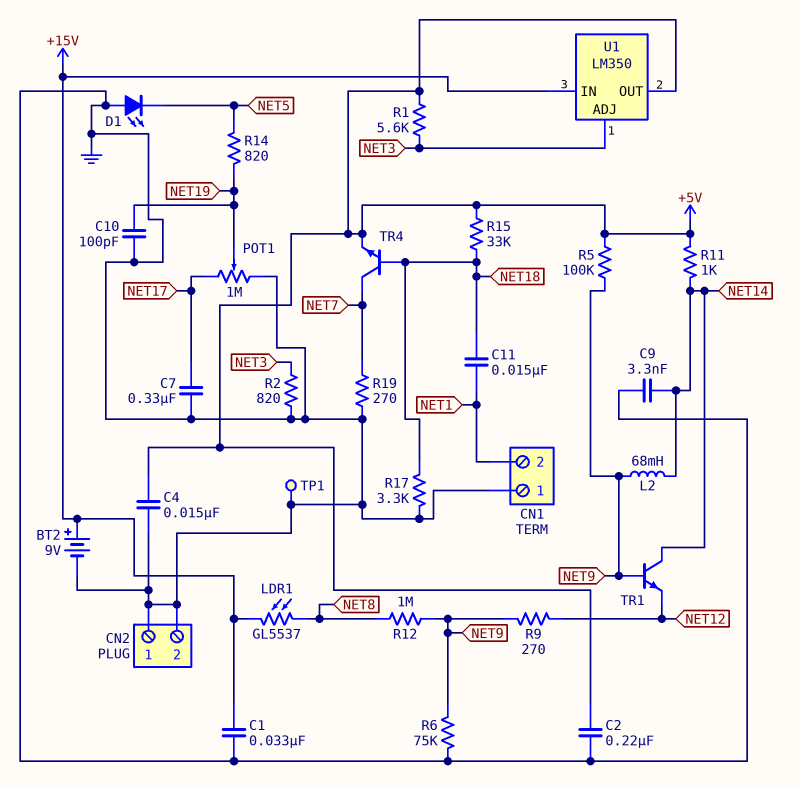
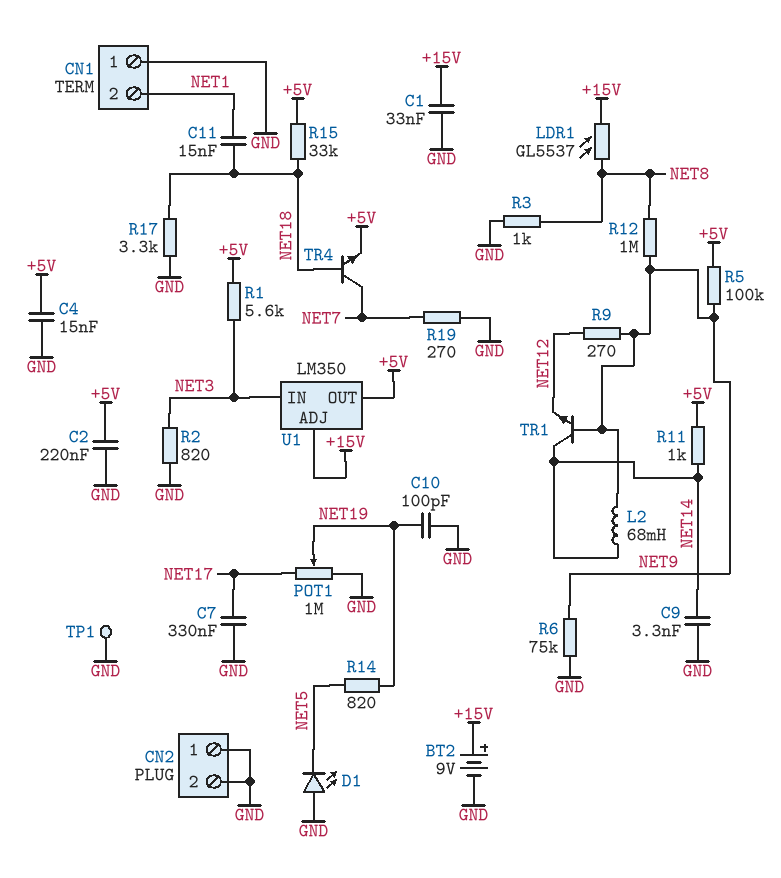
R3: none -> 1k (GND, NET8)
U1 pin ADJ: NET3 -> +15V
U1 pin IN: +15V -> NET3

